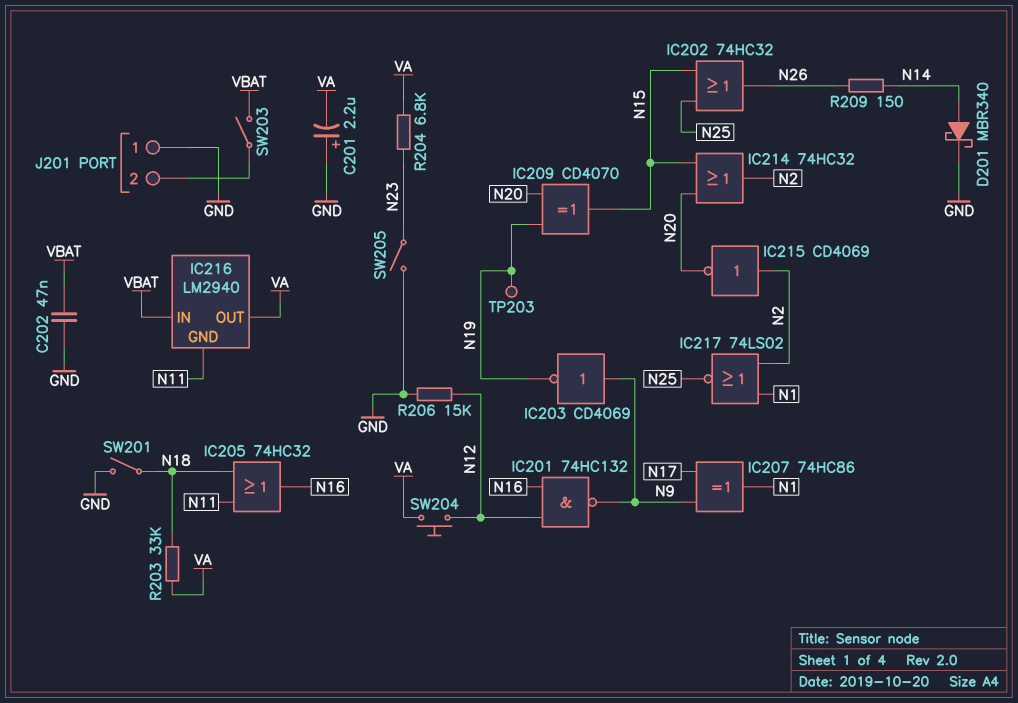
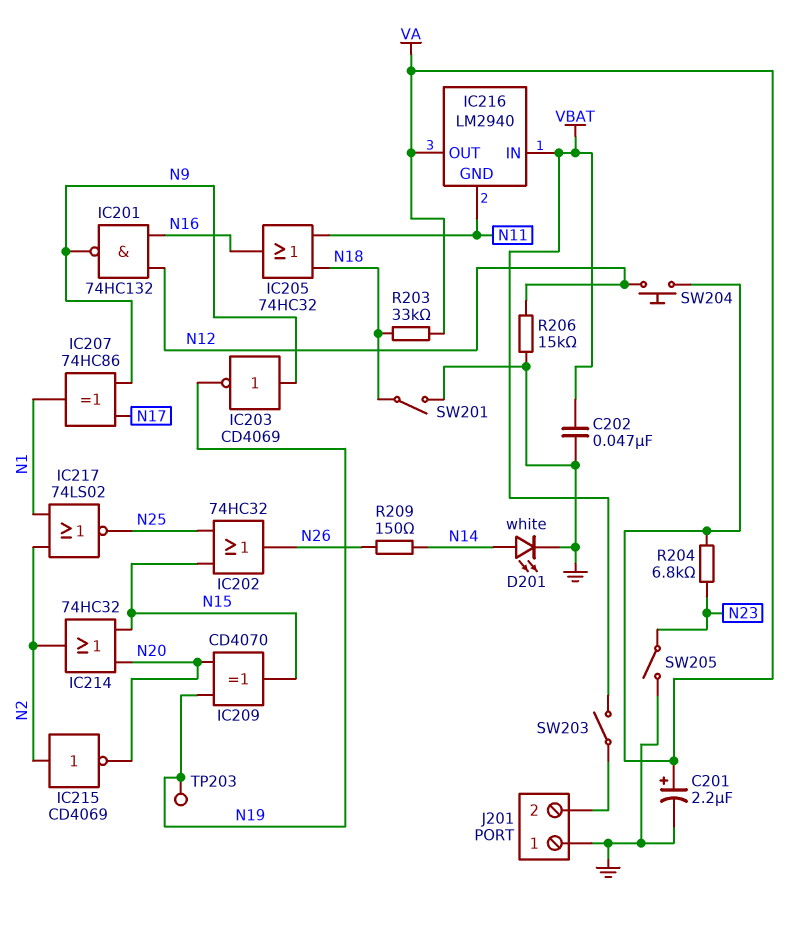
C201: 2.2uF (plus GND, minus VA) -> 2.2uF (plus VA, minus GND)
D201: schottky MBR340 (A N14, K GND) -> LED white (A N14, K GND)

